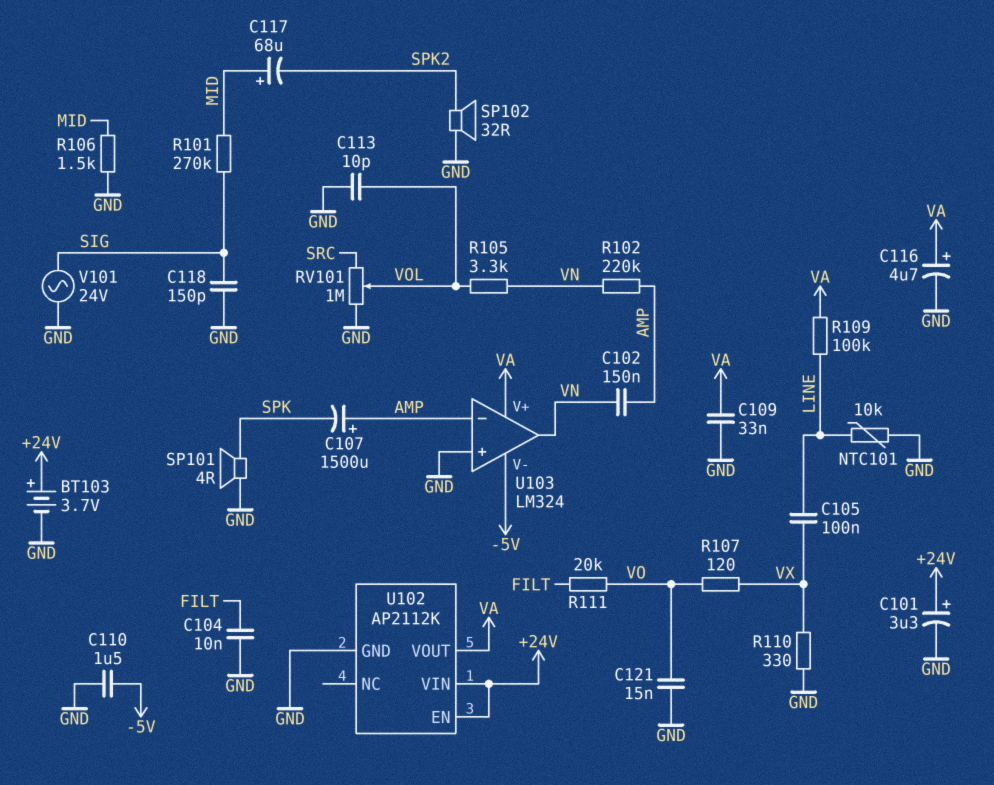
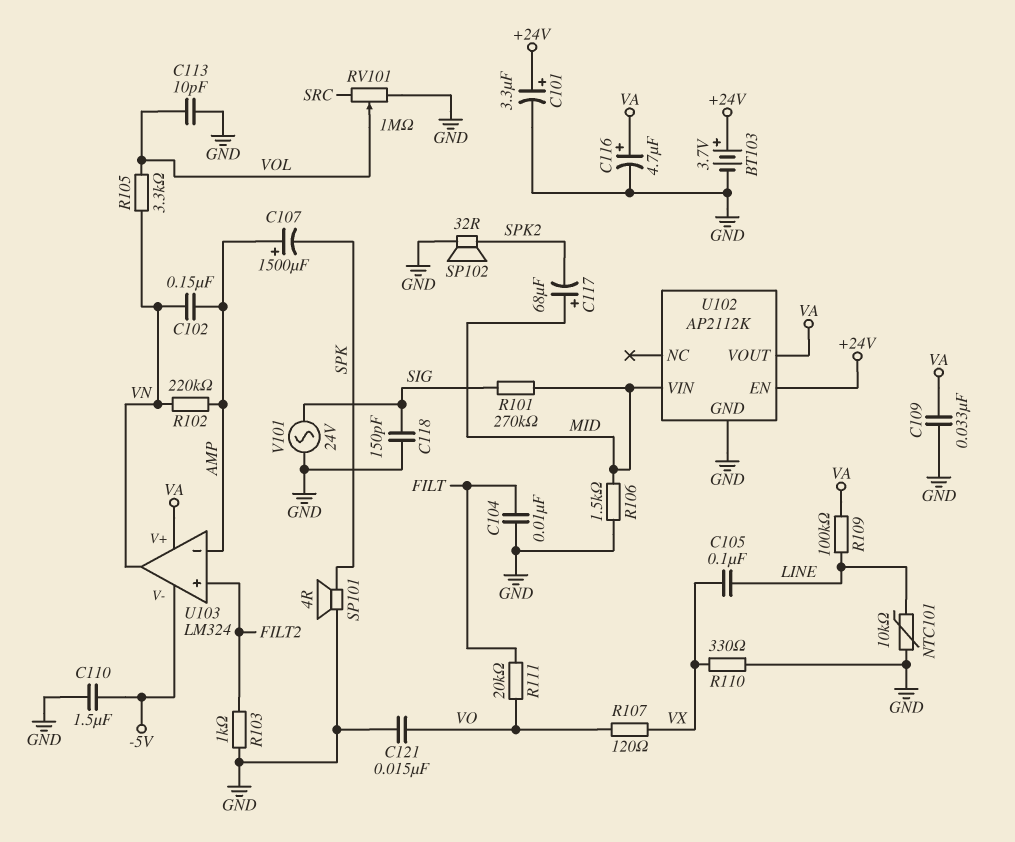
R103: none -> 1k (FILT2, GND)
U102 pin VIN: +24V -> MID
U103 pin in+: GND -> FILT2

